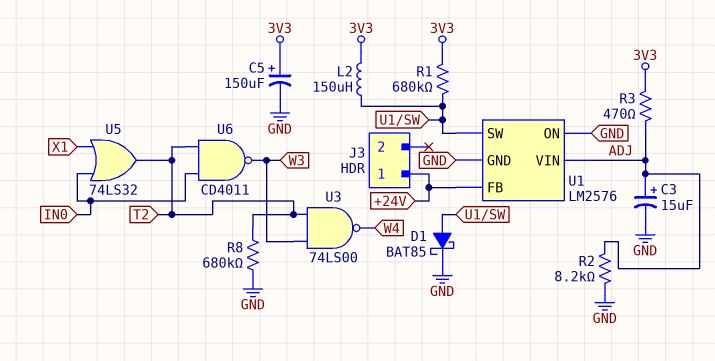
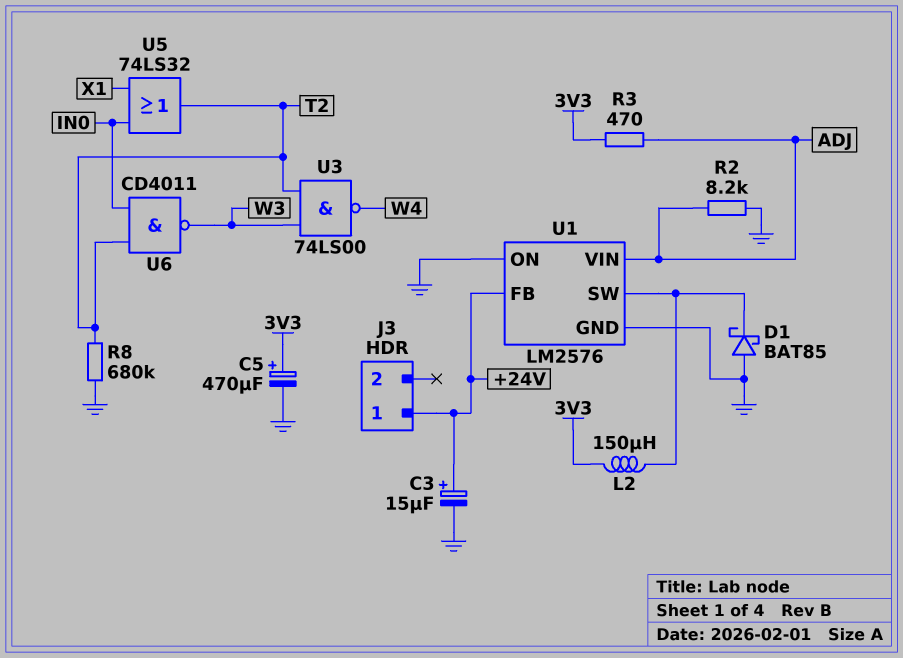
C3: 15uF (plus ADJ, minus GND) -> 15uF (plus +24V, minus GND)
C5: 150uF (plus 3V3, minus GND) -> 470uF (plus 3V3, minus GND)
D1: schottky BAT85 (A U1/SW, K GND) -> schottky BAT85 (A GND, K U1/SW)
R1: 680k (3V3, U1/SW) -> none

